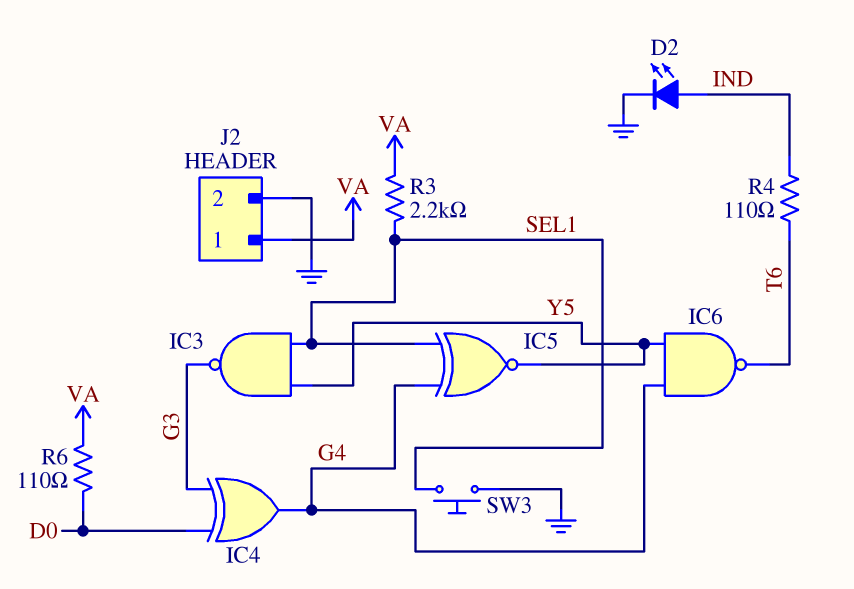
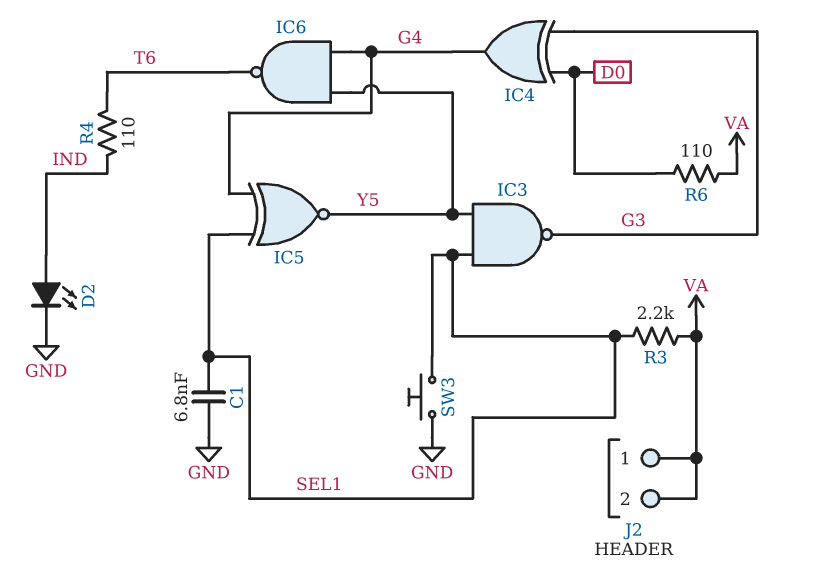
C1: none -> 6.8nF (GND, SEL1)
J2 pin 2: GND -> VA

